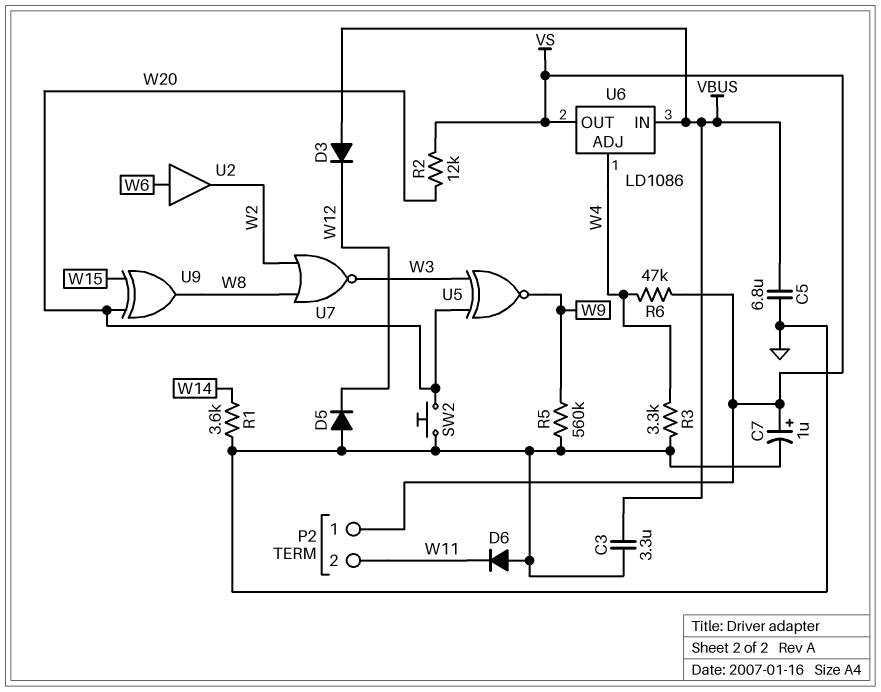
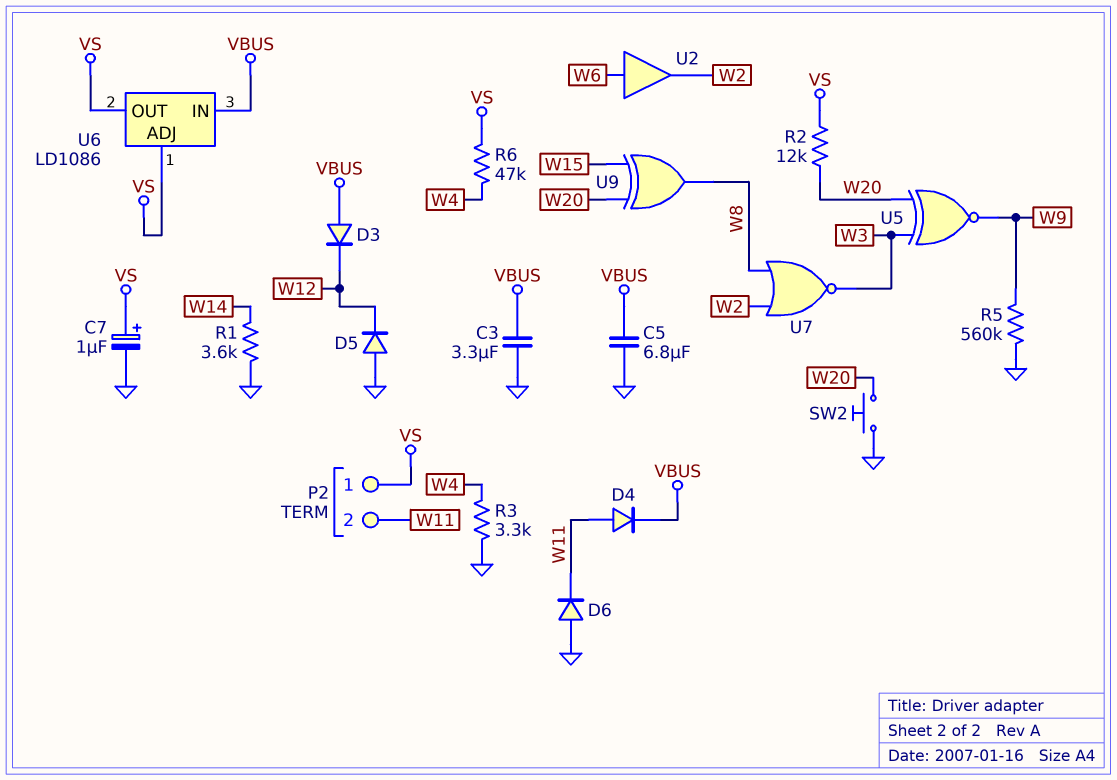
D4: none -> diode (A W11, K VBUS)
U6 pin ADJ: W4 -> VS

